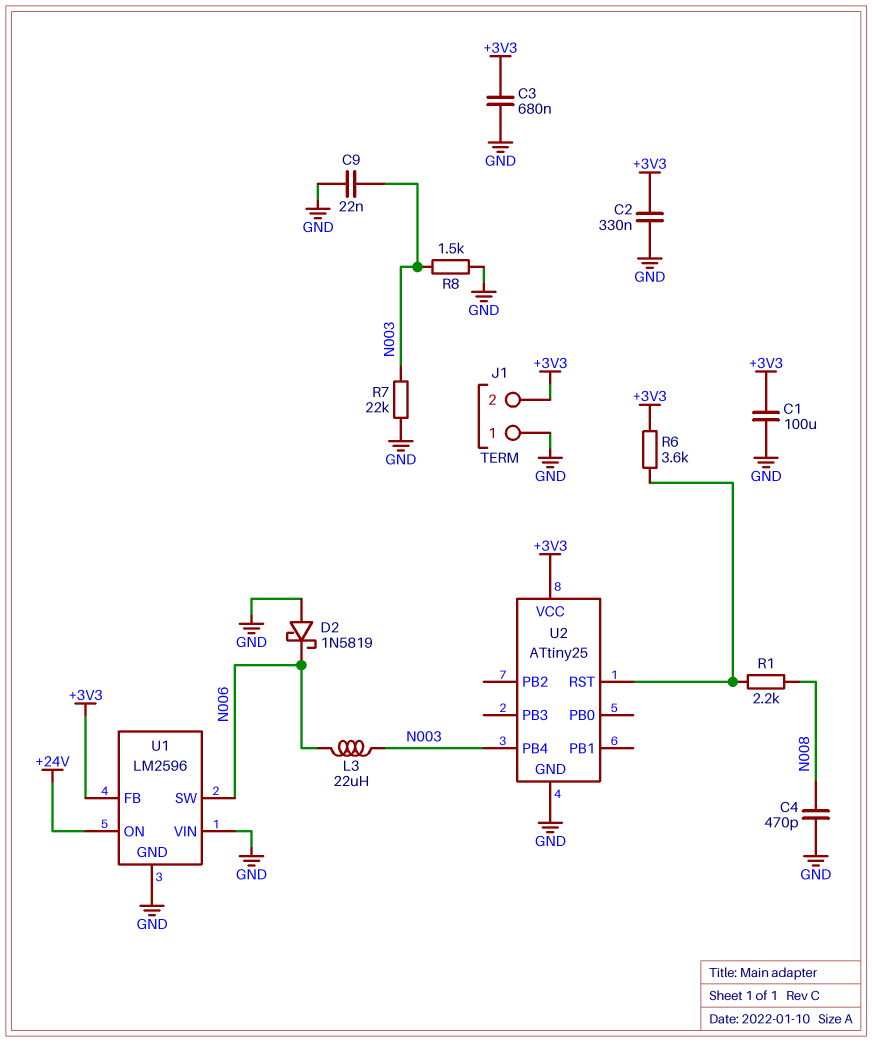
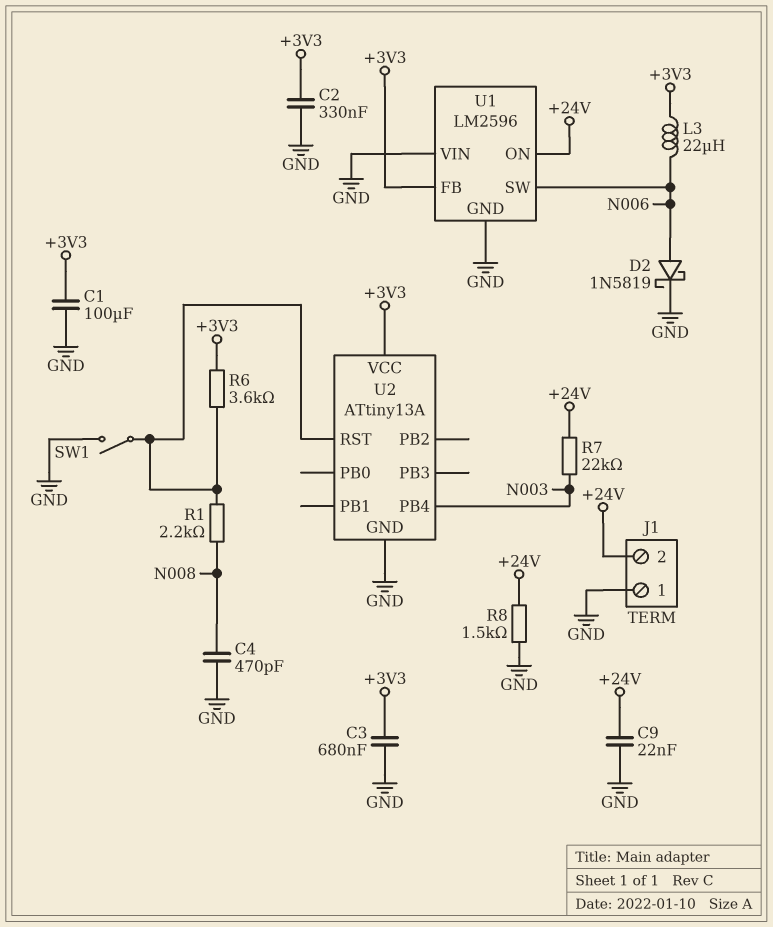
C9: 22nF (GND, N003) -> 22nF (+24V, GND)
D2: schottky 1N5819 (A GND, K N006) -> schottky 1N5819 (A N006, K GND)
J1 pin 2: +3V3 -> +24V
L3: 22uH (N003, N006) -> 22uH (+3V3, N006)
R7: 22k (GND, N003) -> 22k (+24V, N003)
R8: 1.5k (GND, N003) -> 1.5k (+24V, GND)
SW1: none -> switch (GND, U2/RST)
U2: ATtiny25 -> ATtiny13A

